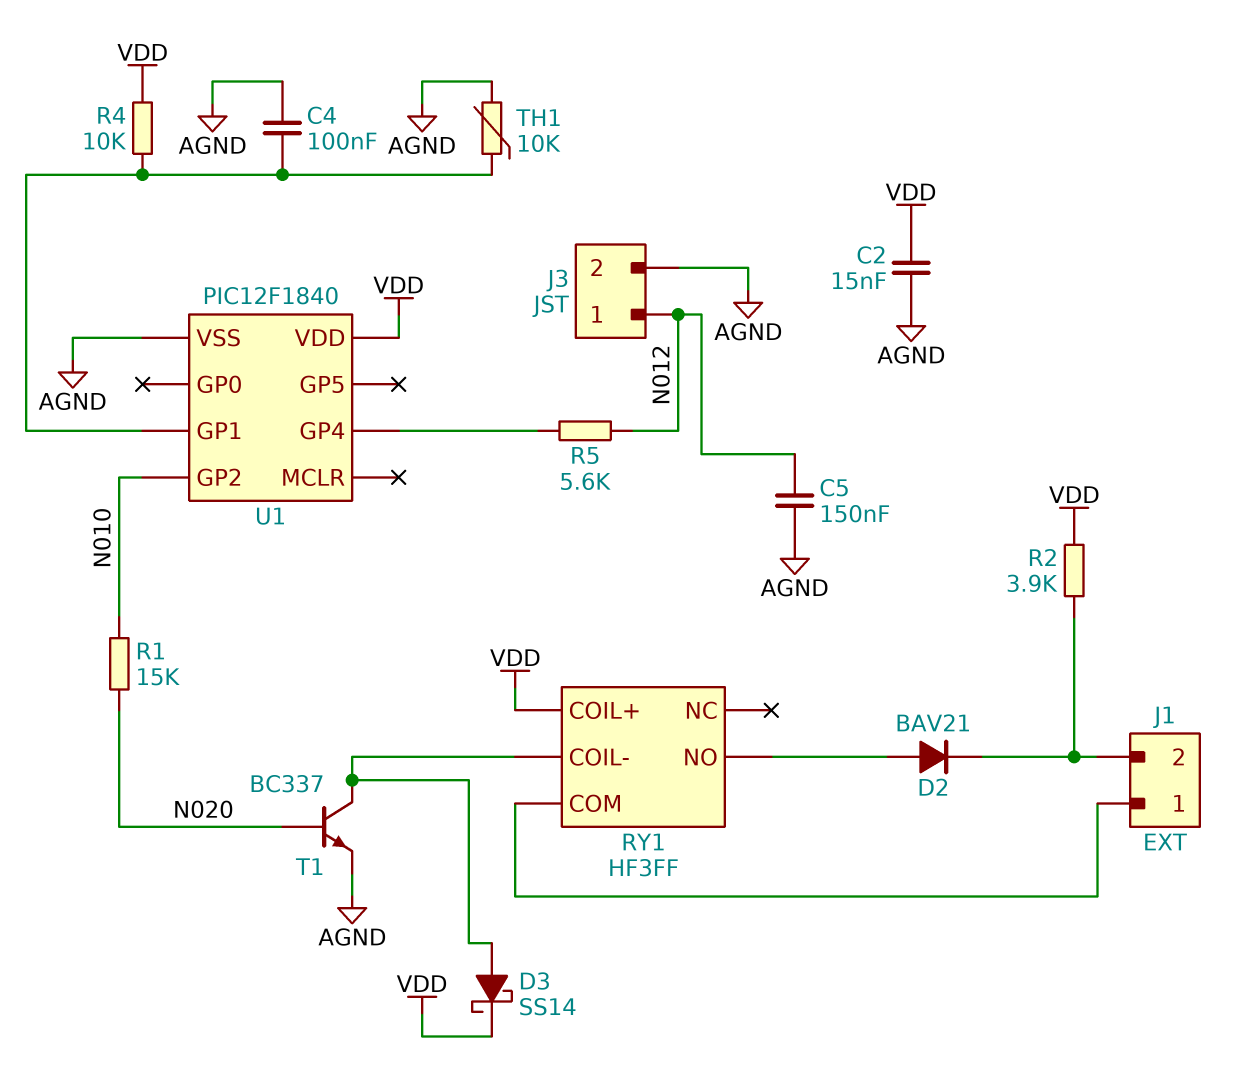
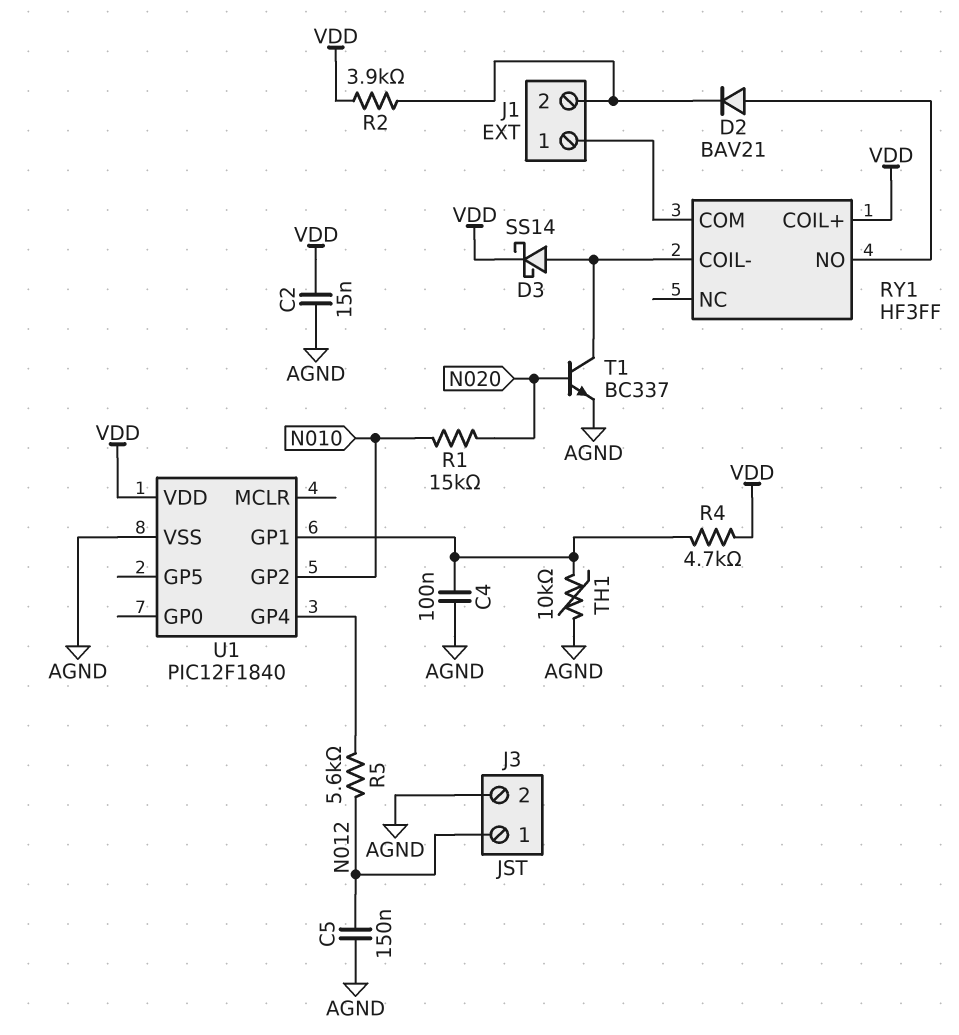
R4: 10k (U1/GP1, VDD) -> 4.7k (U1/GP1, VDD)

